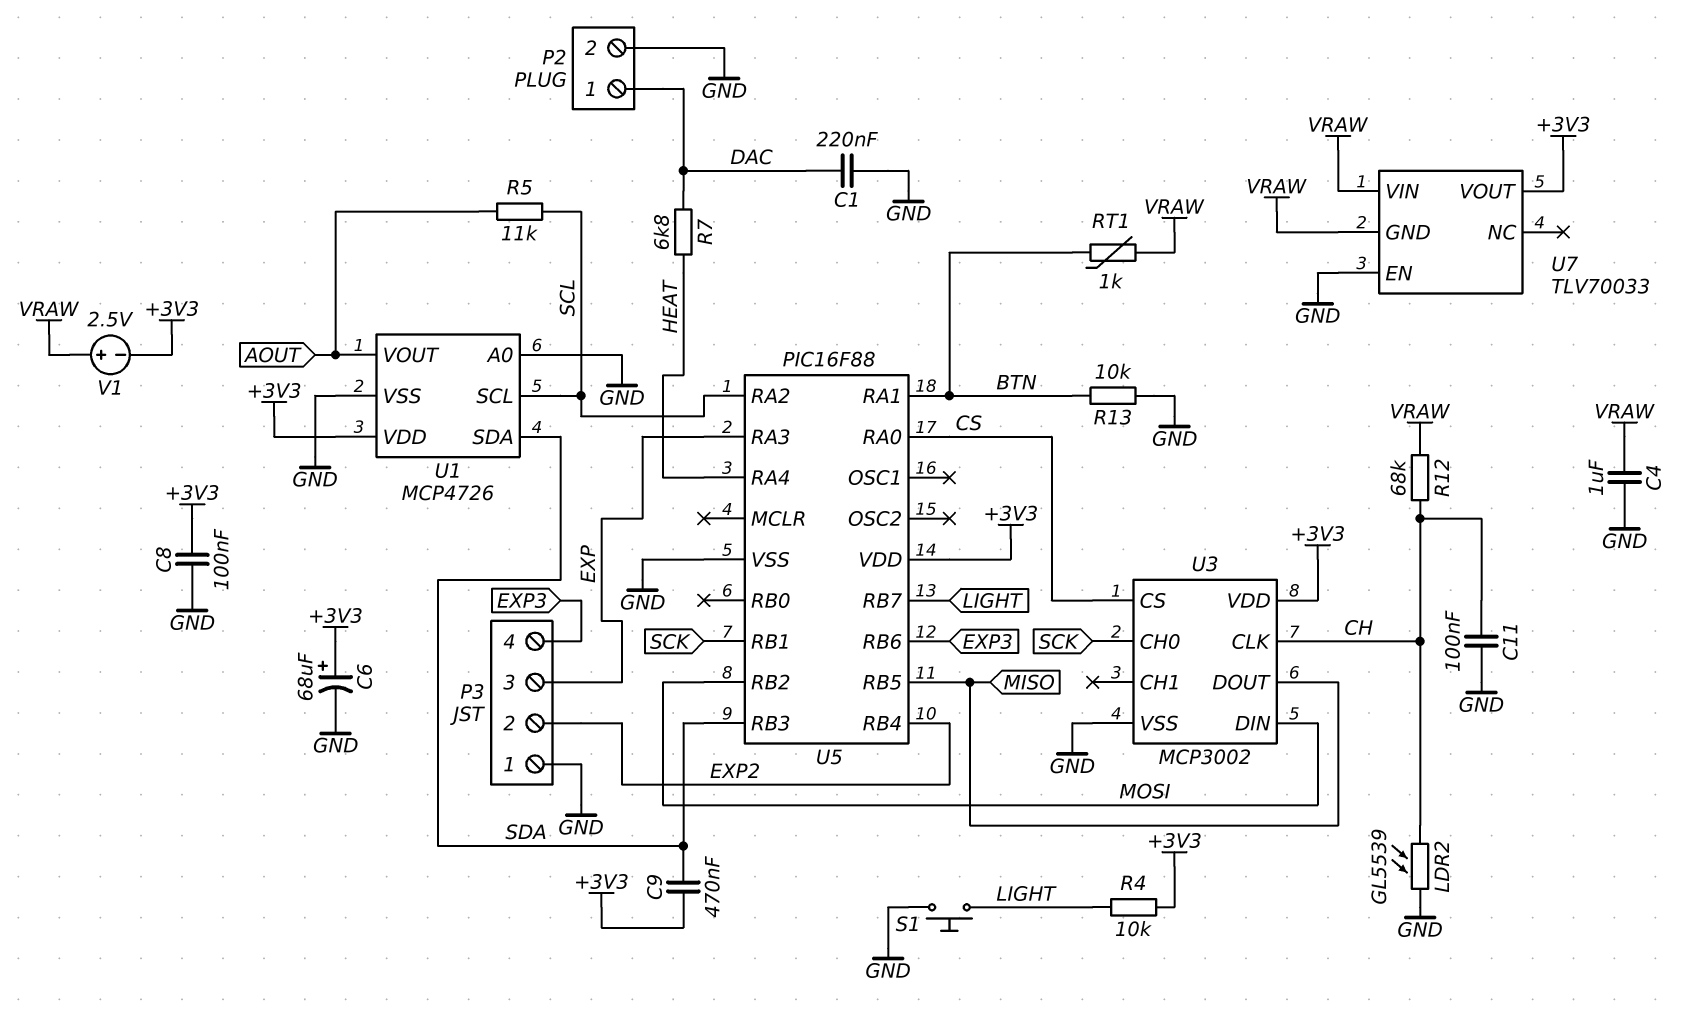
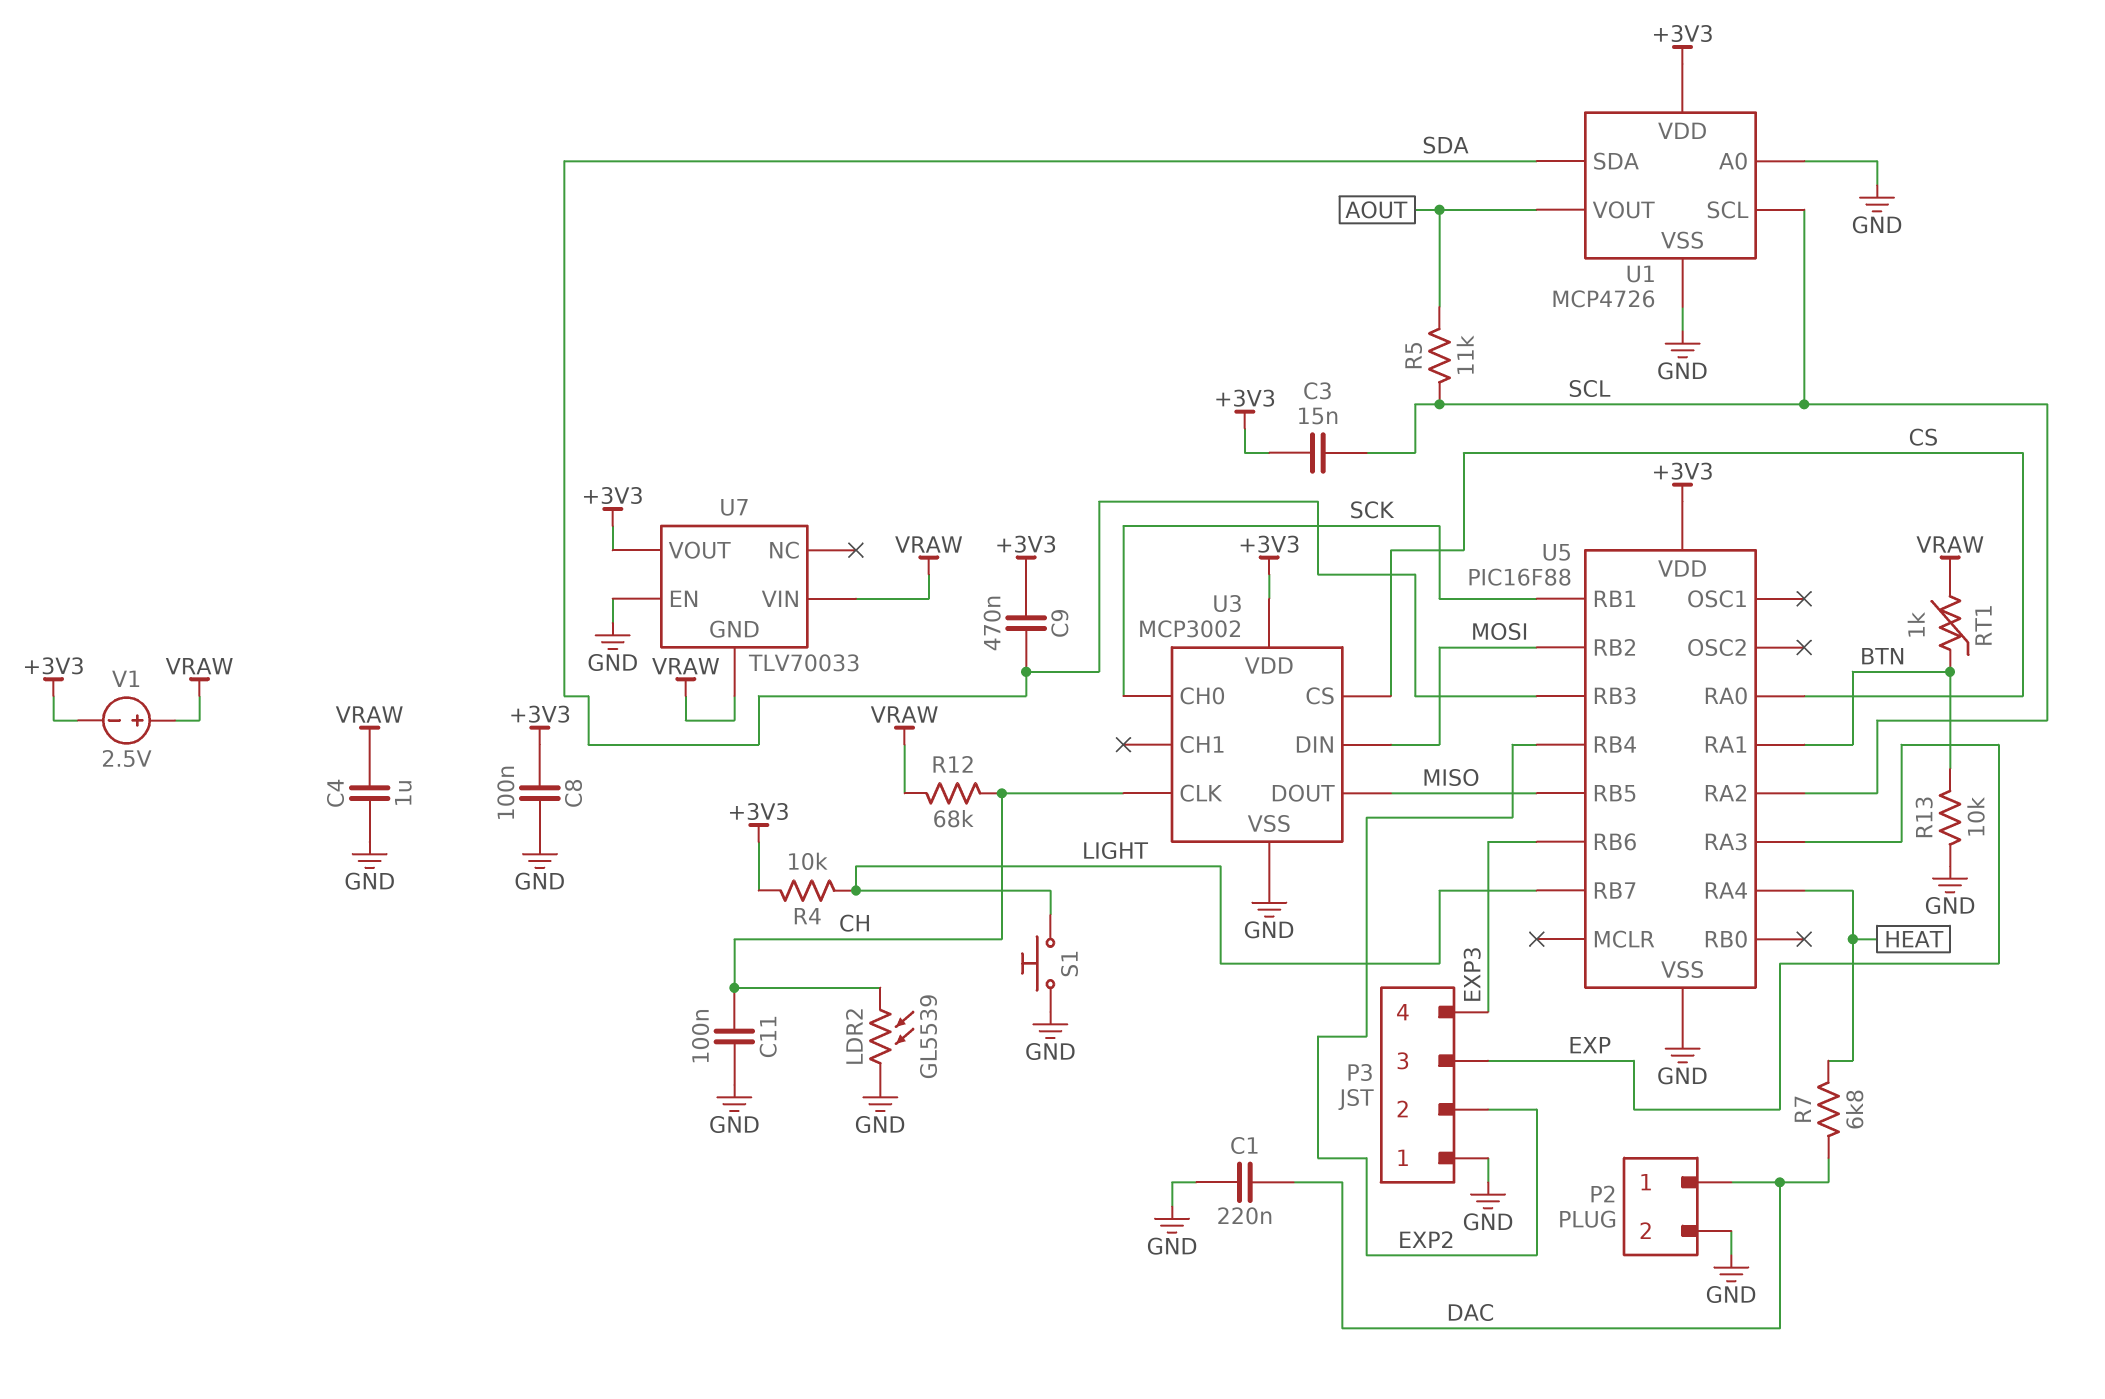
C3: none -> 15nF (+3V3, SCL)
C6: 68uF (plus +3V3, minus GND) -> none

